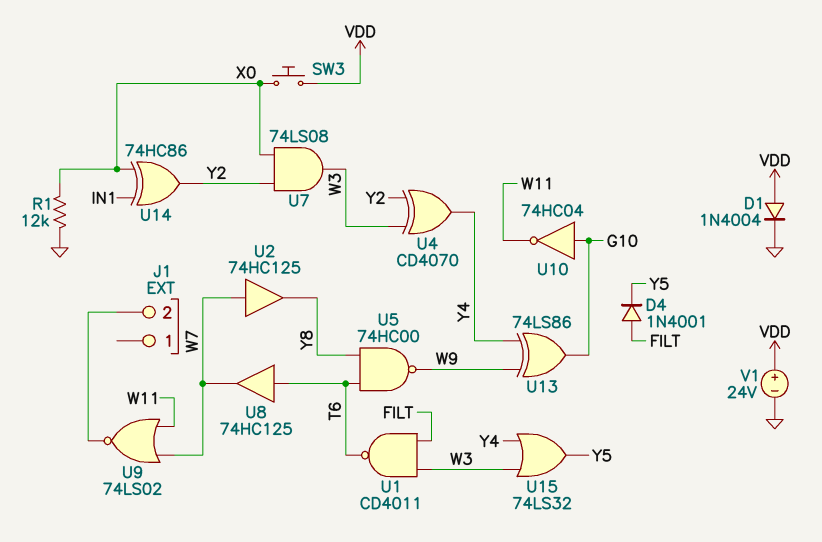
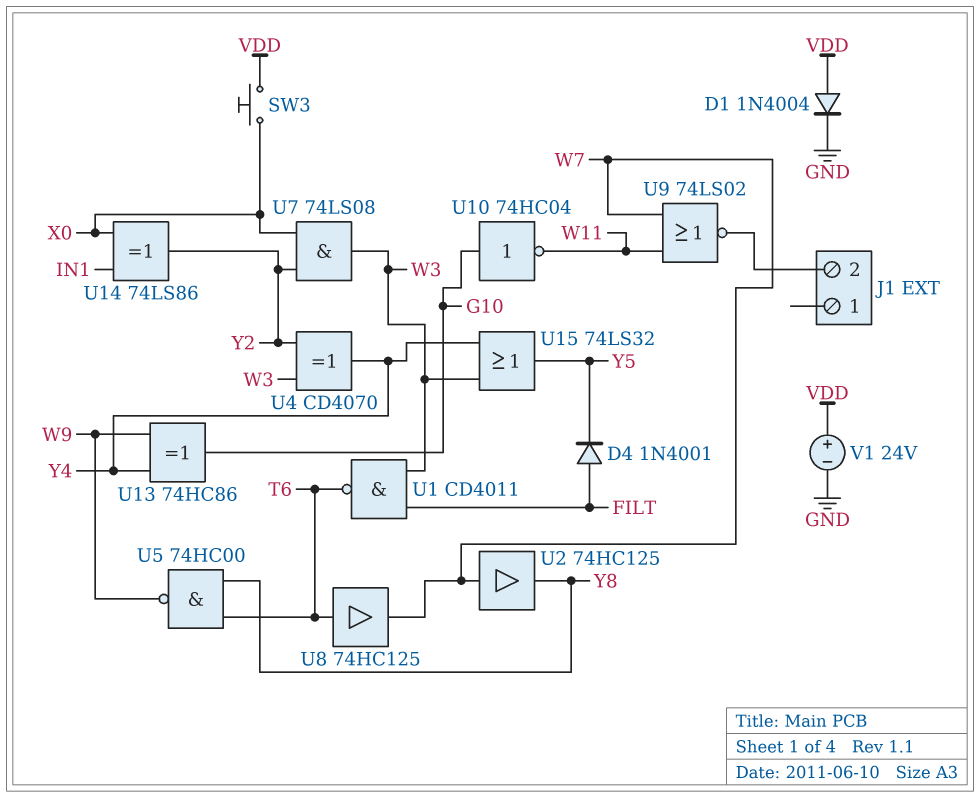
R1: 12k (GND, X0) -> none
U13: XOR 74LS86 (in W9, in Y4, out G10) -> XOR 74HC86 (in W9, in Y4, out G10)
U14: XOR 74HC86 (in IN1, in X0, out Y2) -> XOR 74LS86 (in IN1, in X0, out Y2)

